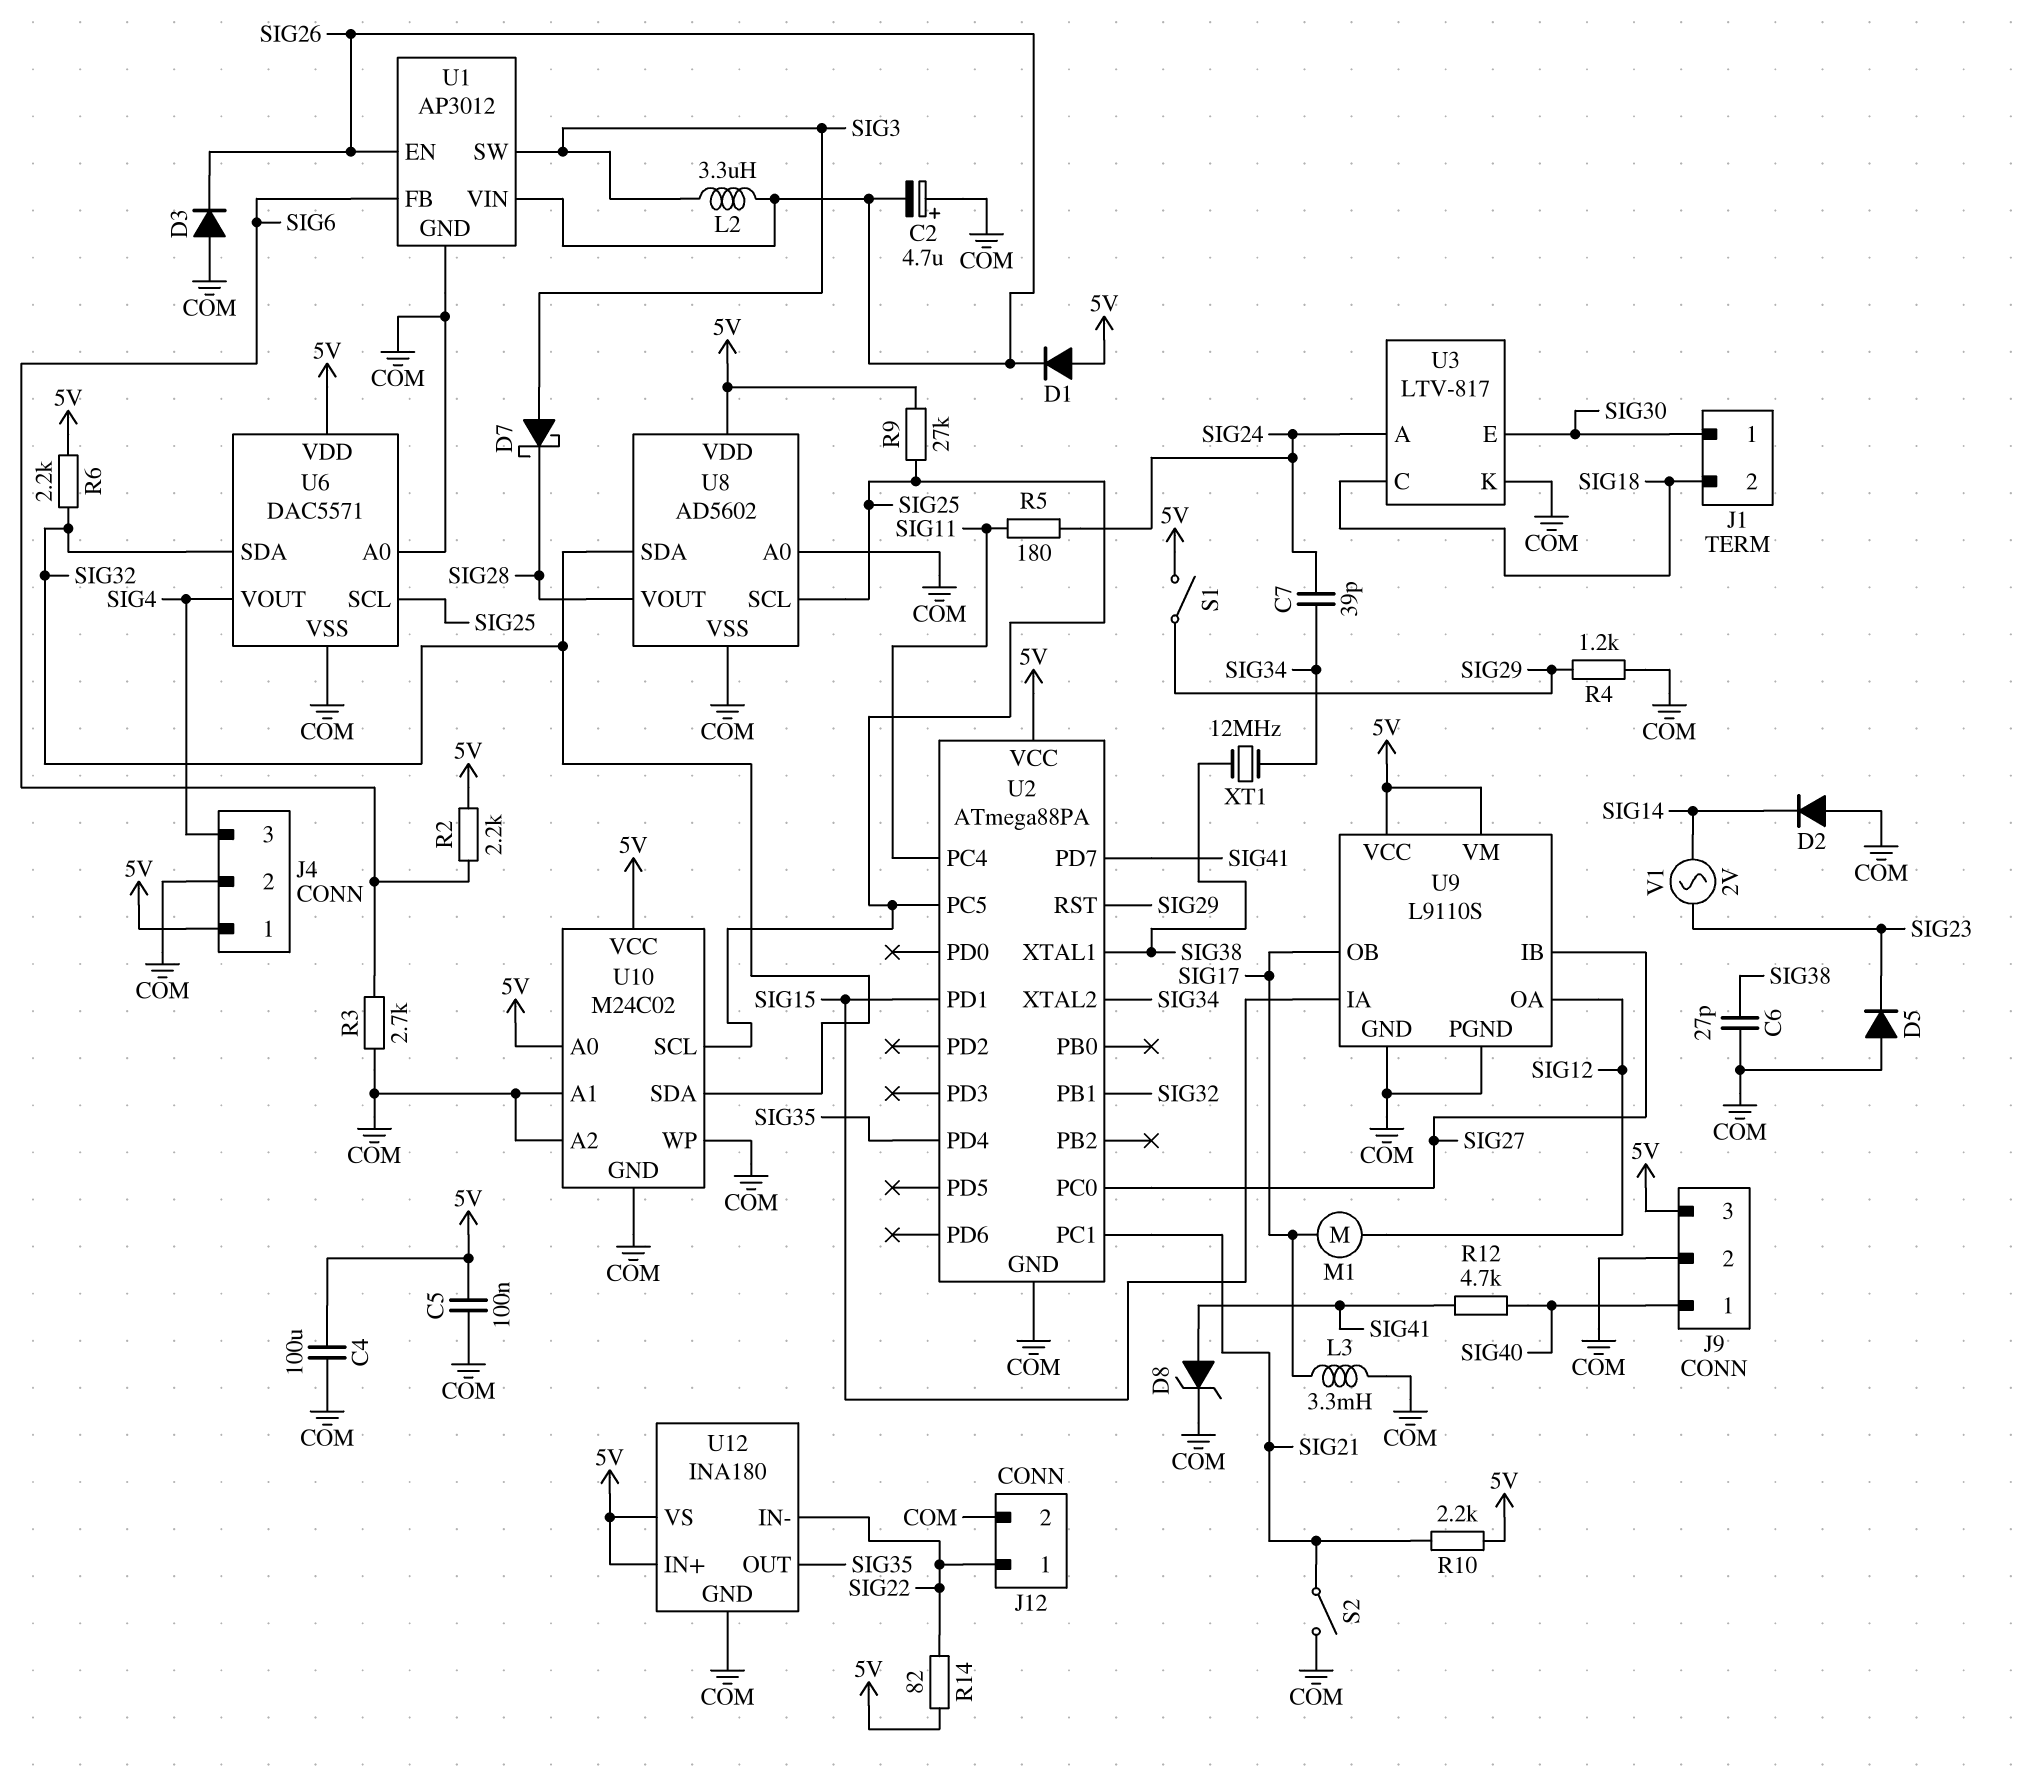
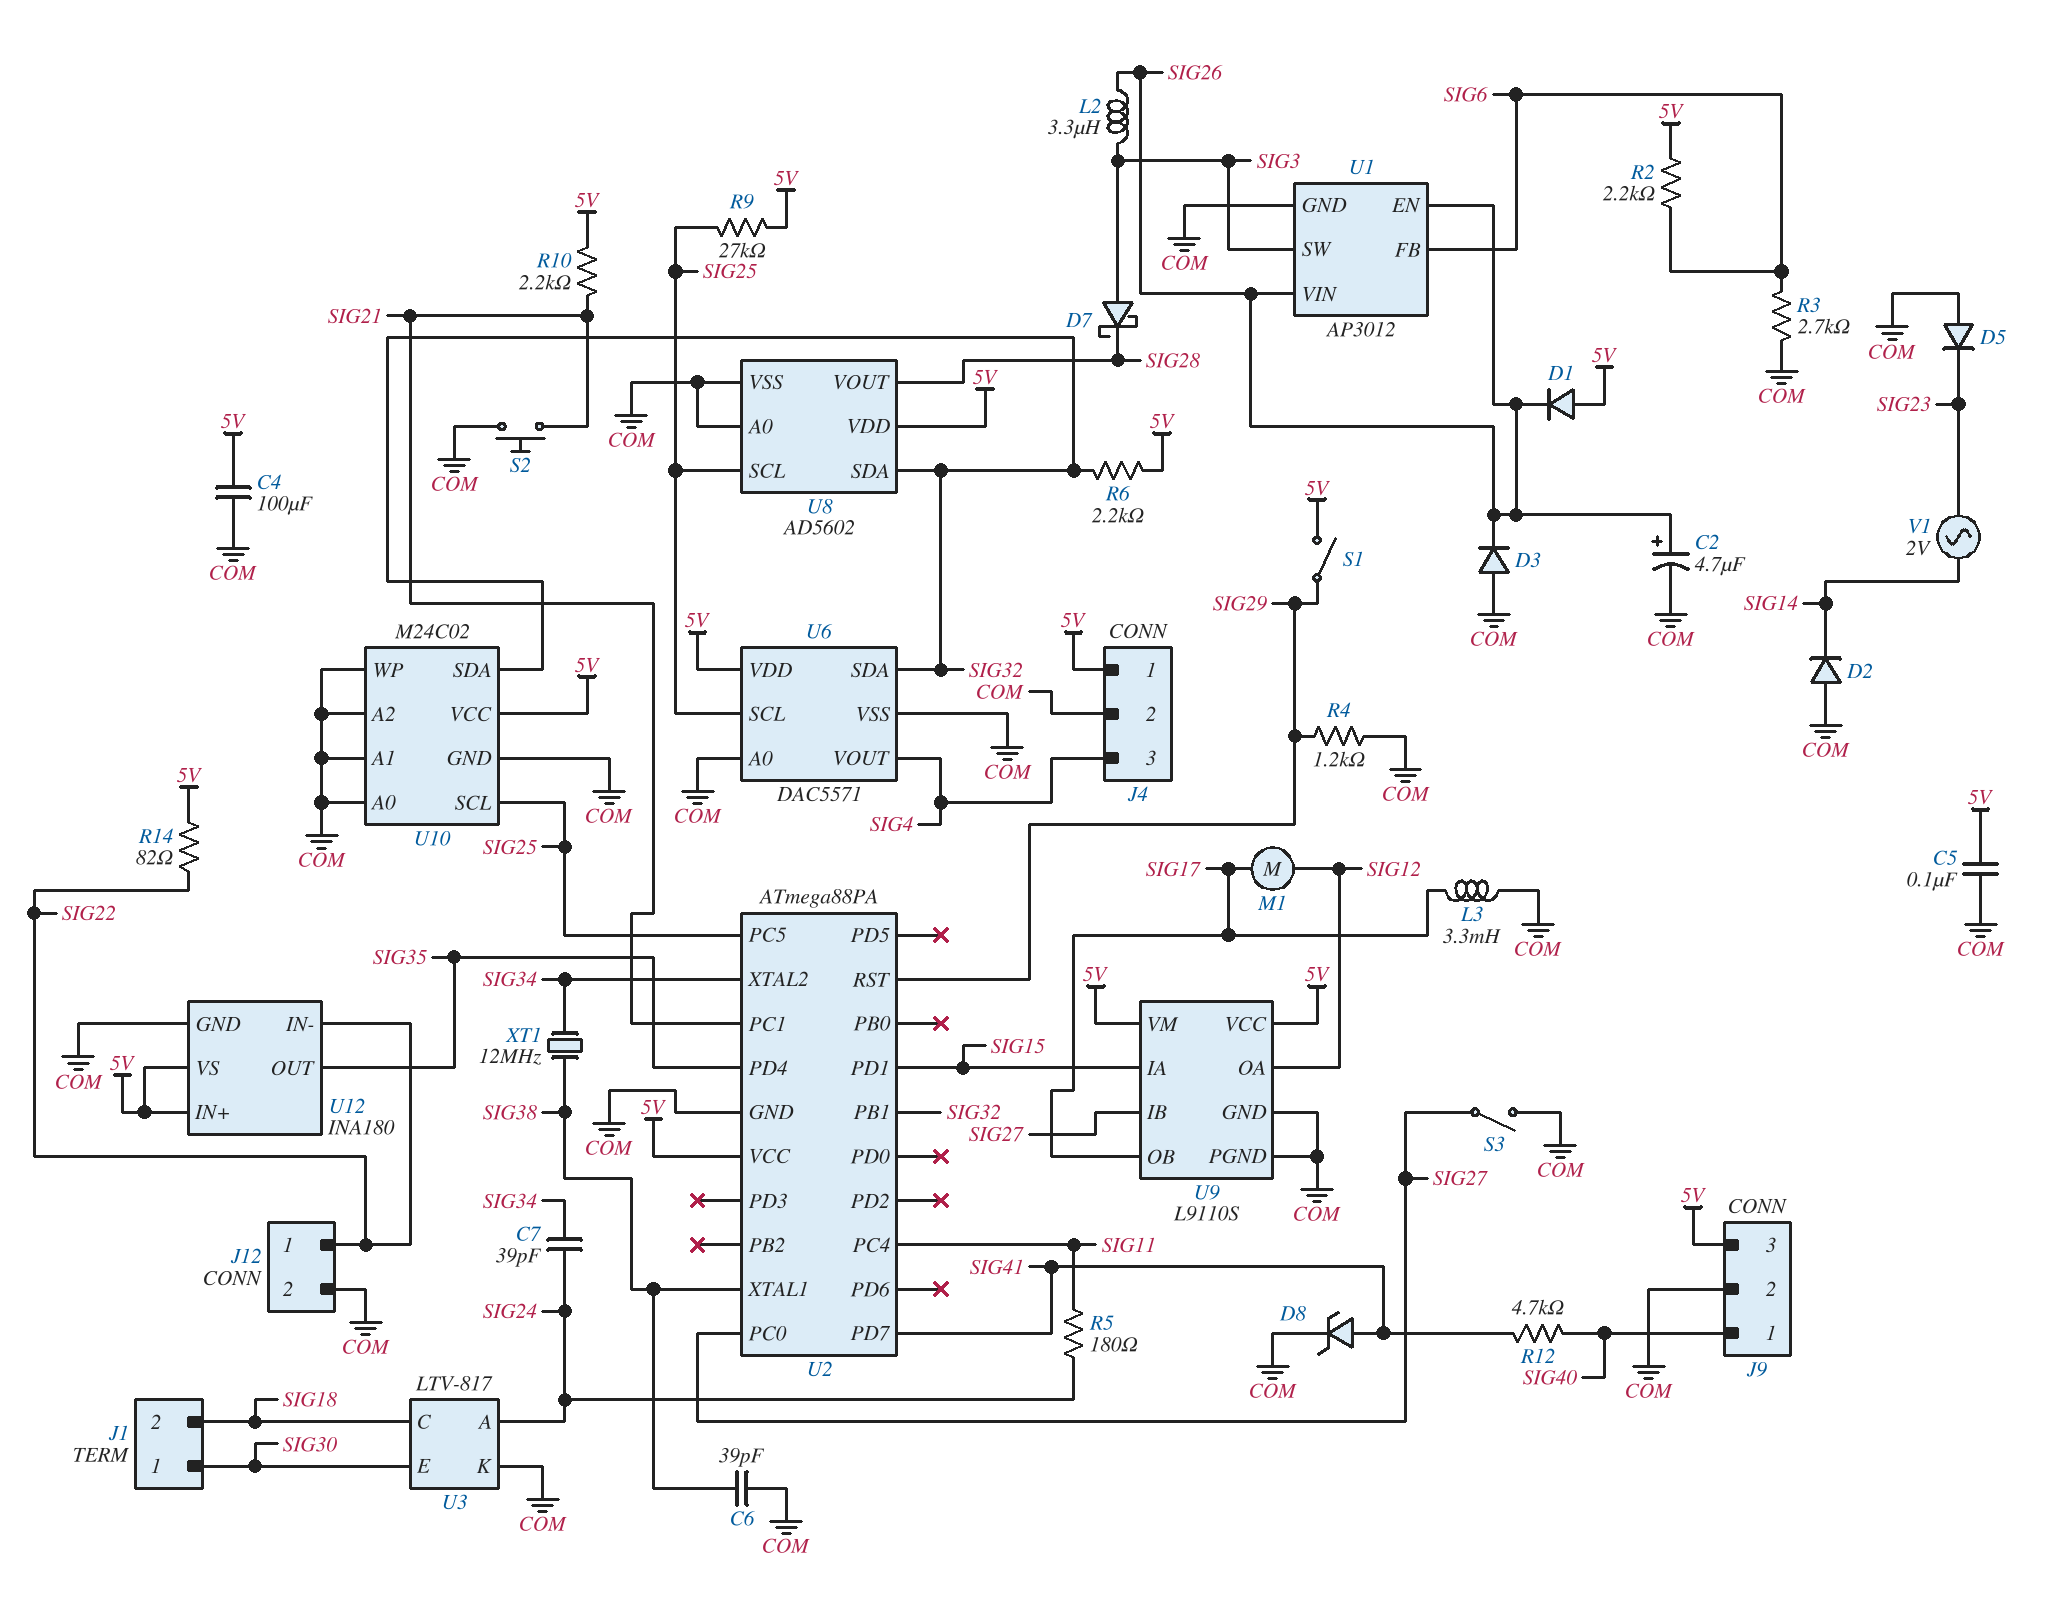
C2: 4.7uF (plus COM, minus SIG26) -> 4.7uF (plus SIG26, minus COM)
C6: 27pF (COM, SIG38) -> 39pF (COM, SIG38)
S2: switch (COM, SIG21) -> button (COM, SIG21)
S3: none -> switch (COM, SIG27)
U10 pin A0: 5V -> COM

